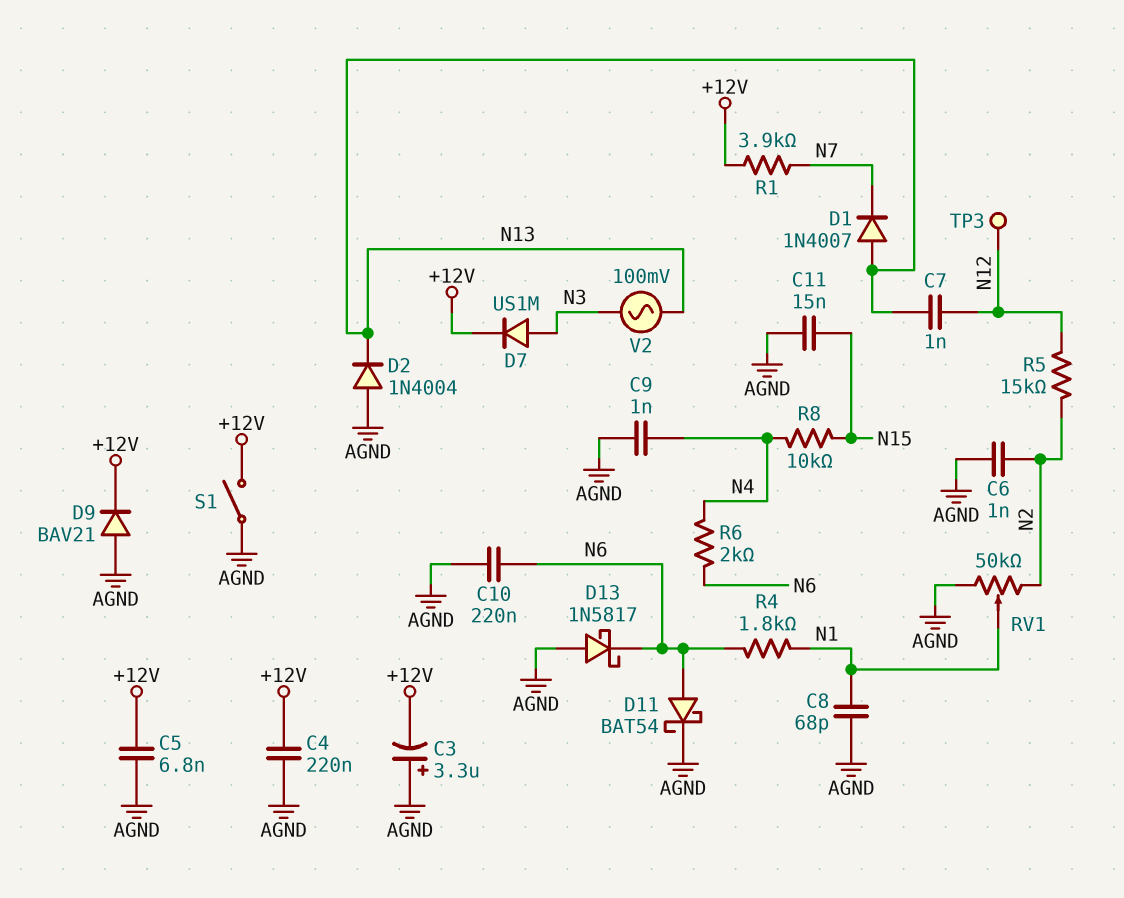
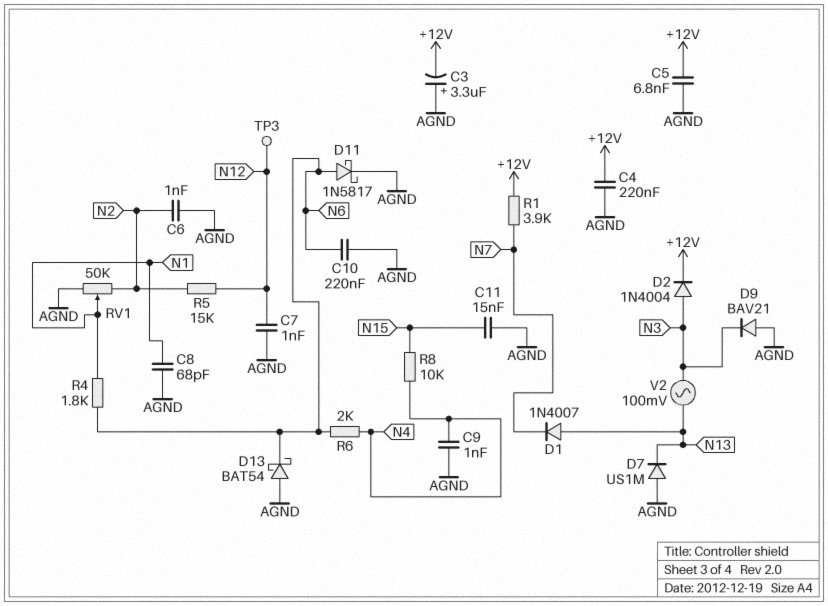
C7: 1nF (N12, N13) -> 1nF (AGND, N12)
D2: diode 1N4004 (A AGND, K N13) -> diode 1N4004 (A N3, K +12V)
D7: diode US1M (A N3, K +12V) -> diode US1M (A AGND, K N13)
D9: diode BAV21 (A AGND, K +12V) -> diode BAV21 (A AGND, K N3)
D11: schottky BAT54 (A N6, K AGND) -> schottky 1N5817 (A N6, K AGND)
D13: schottky 1N5817 (A AGND, K N6) -> schottky BAT54 (A AGND, K N6)
S1: switch (+12V, AGND) -> none

